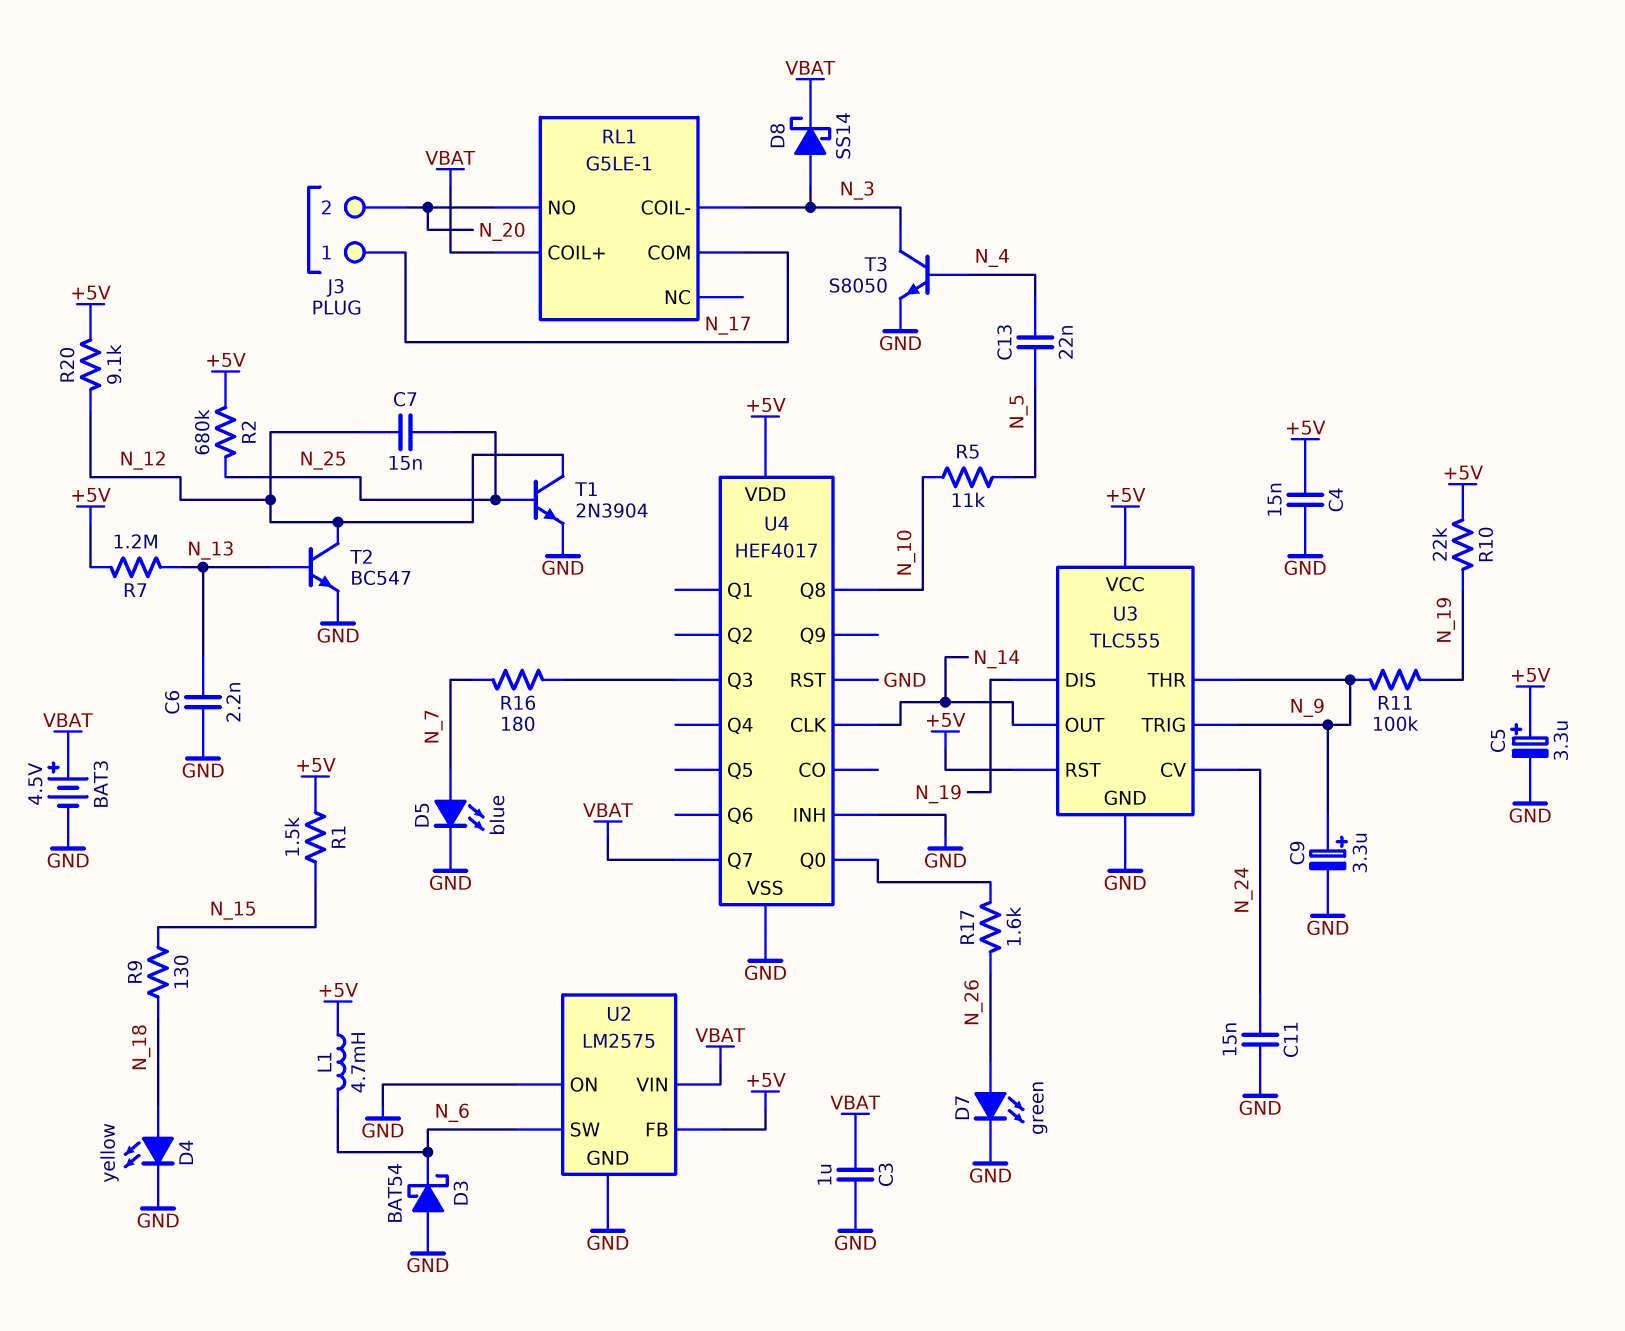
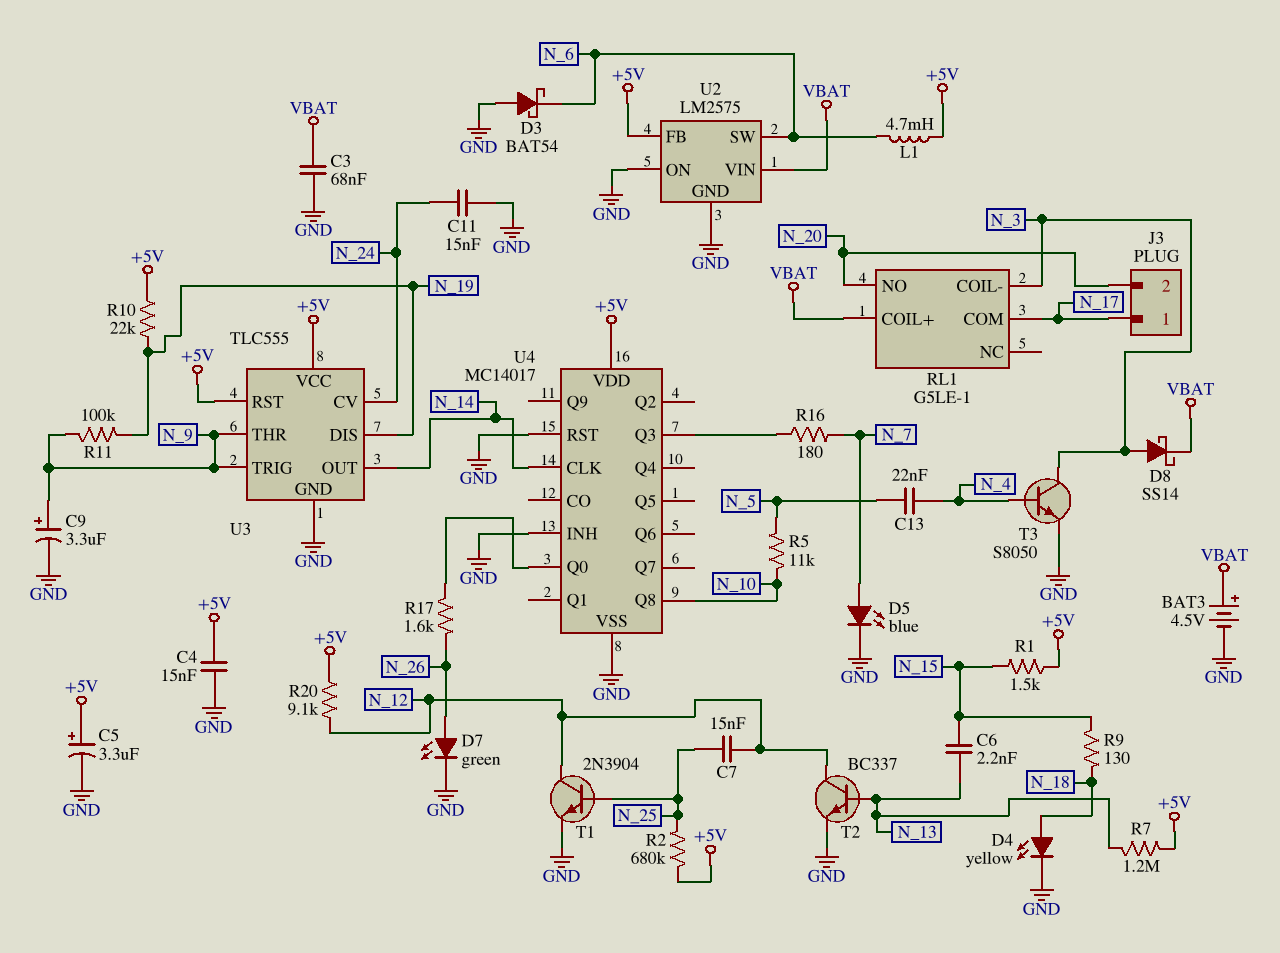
C3: 1uF (GND, VBAT) -> 68nF (GND, VBAT)
C6: 2.2nF (GND, N_13) -> 2.2nF (N_13, N_15)
T2: NPN BC547 (B N_13, C N_12, E GND) -> NPN BC337 (B N_13, C N_12, E GND)
U4: HEF4017 -> MC14017
U4 pin Q7: VBAT -> none

